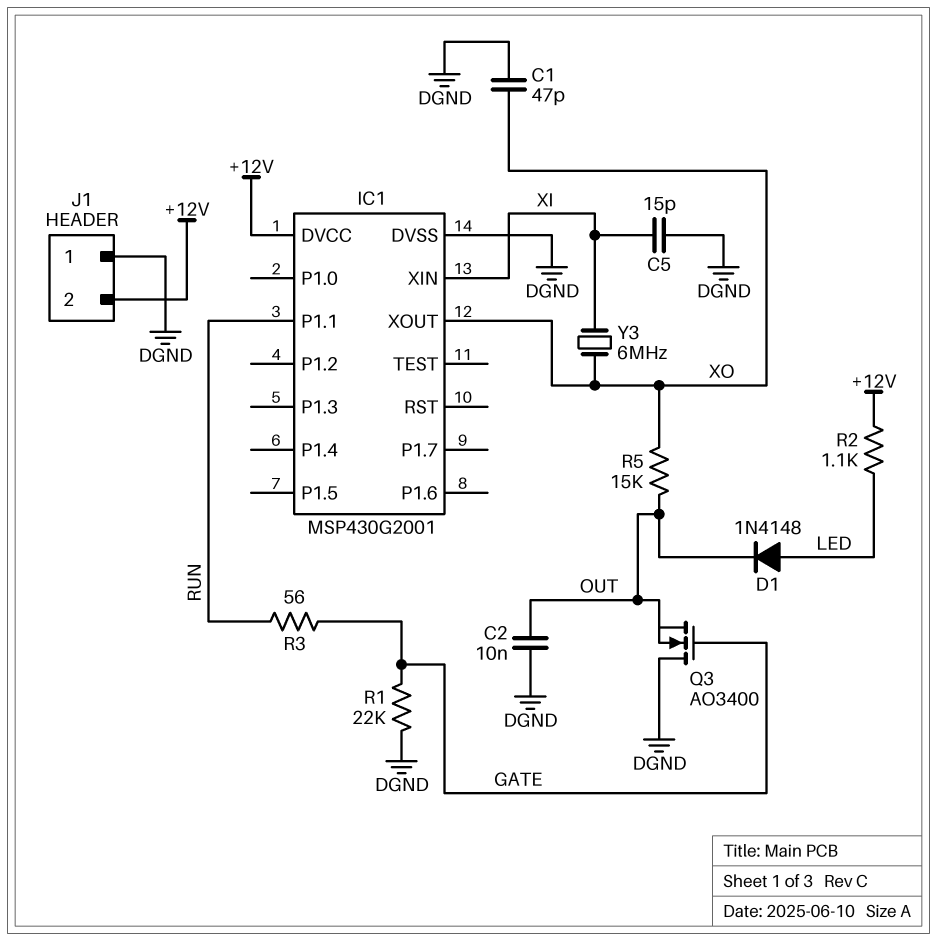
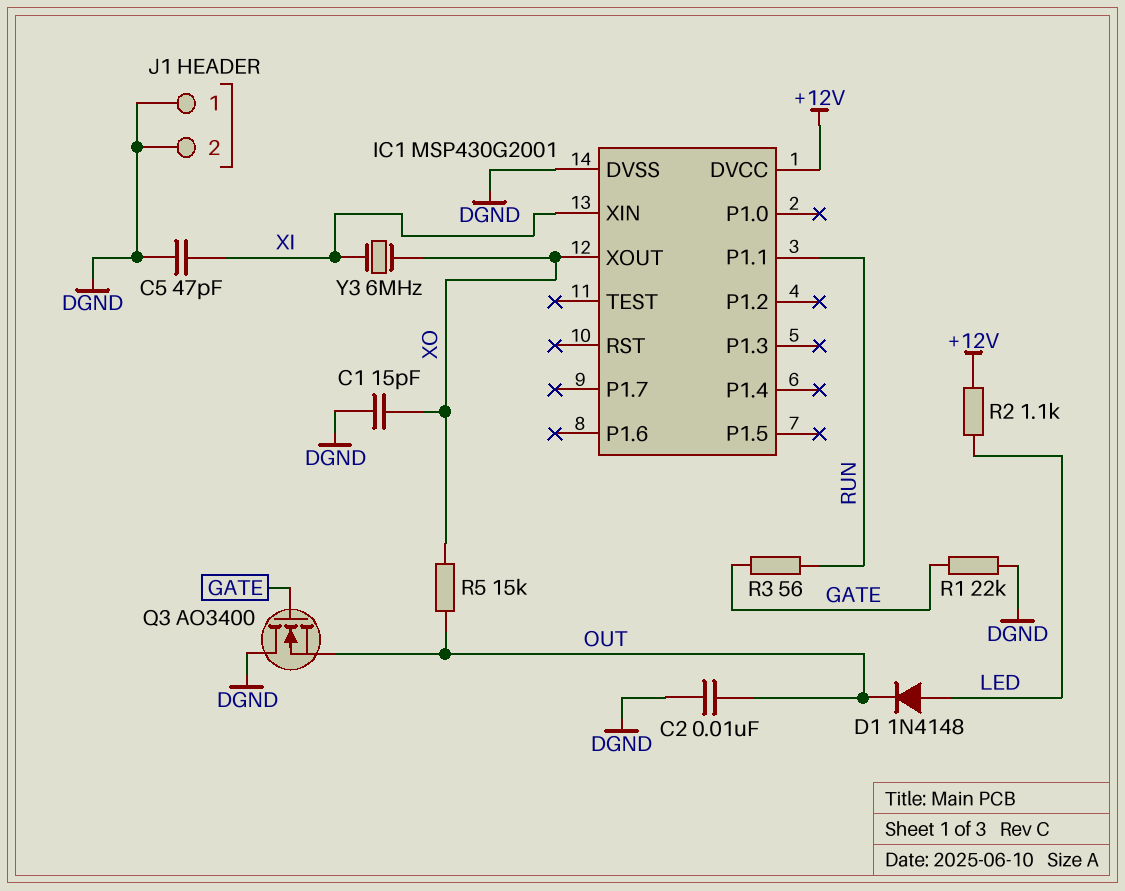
C1: 47pF (DGND, XO) -> 15pF (DGND, XO)
C5: 15pF (DGND, XI) -> 47pF (DGND, XI)
J1 pin 2: +12V -> DGND

